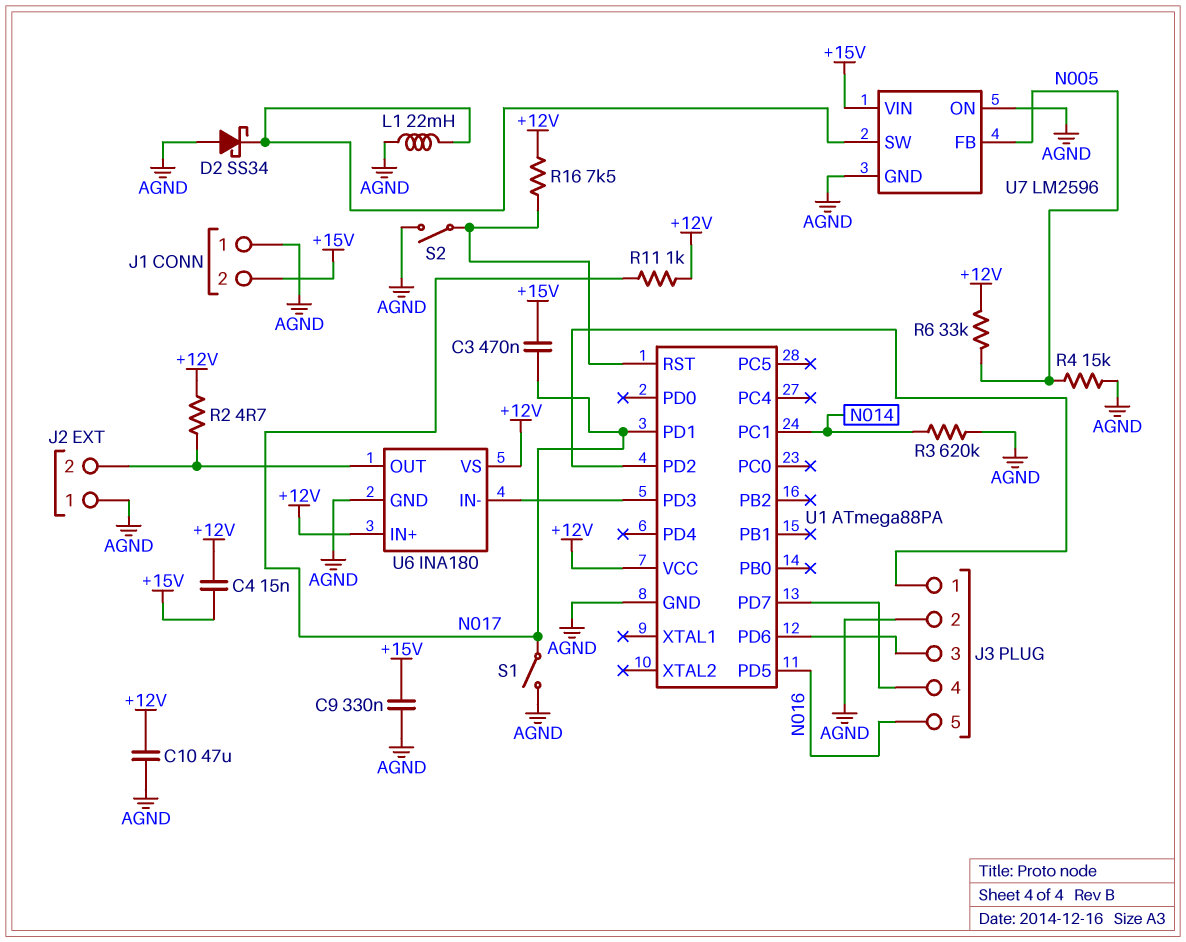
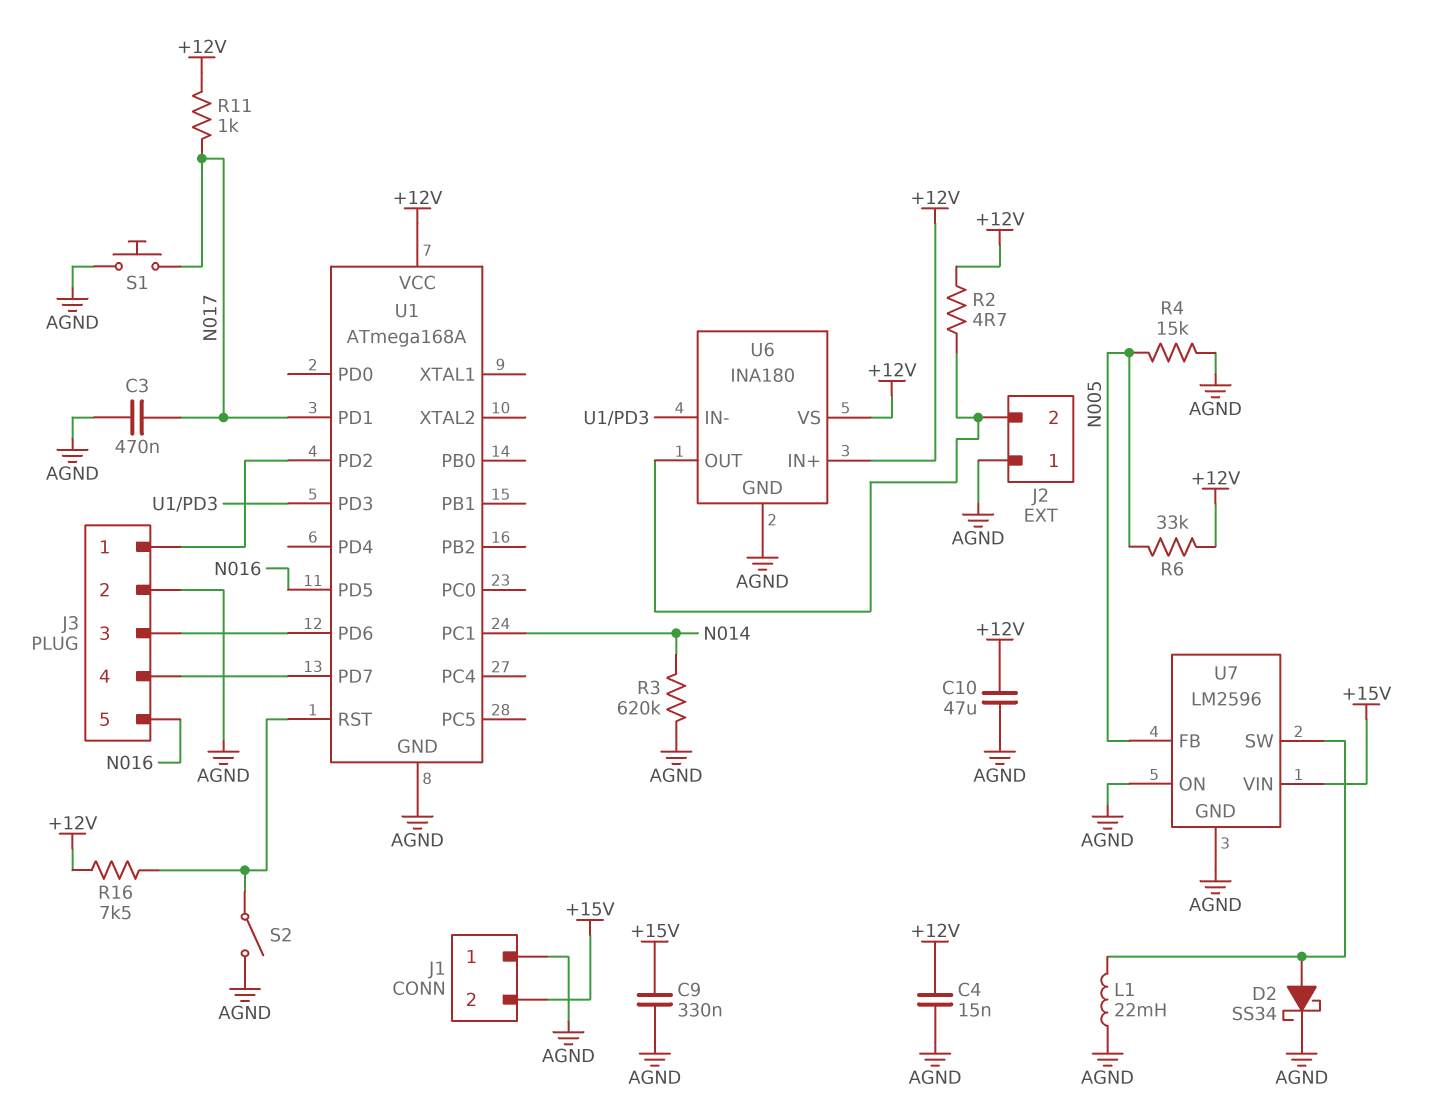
C3: 470nF (+15V, N017) -> 470nF (AGND, N017)
C4: 15nF (+12V, +15V) -> 15nF (+12V, AGND)
D2: schottky SS34 (A AGND, K U7/SW) -> schottky SS34 (A U7/SW, K AGND)
S1: switch (AGND, N017) -> button (AGND, N017)
U1: ATmega88PA -> ATmega168A

